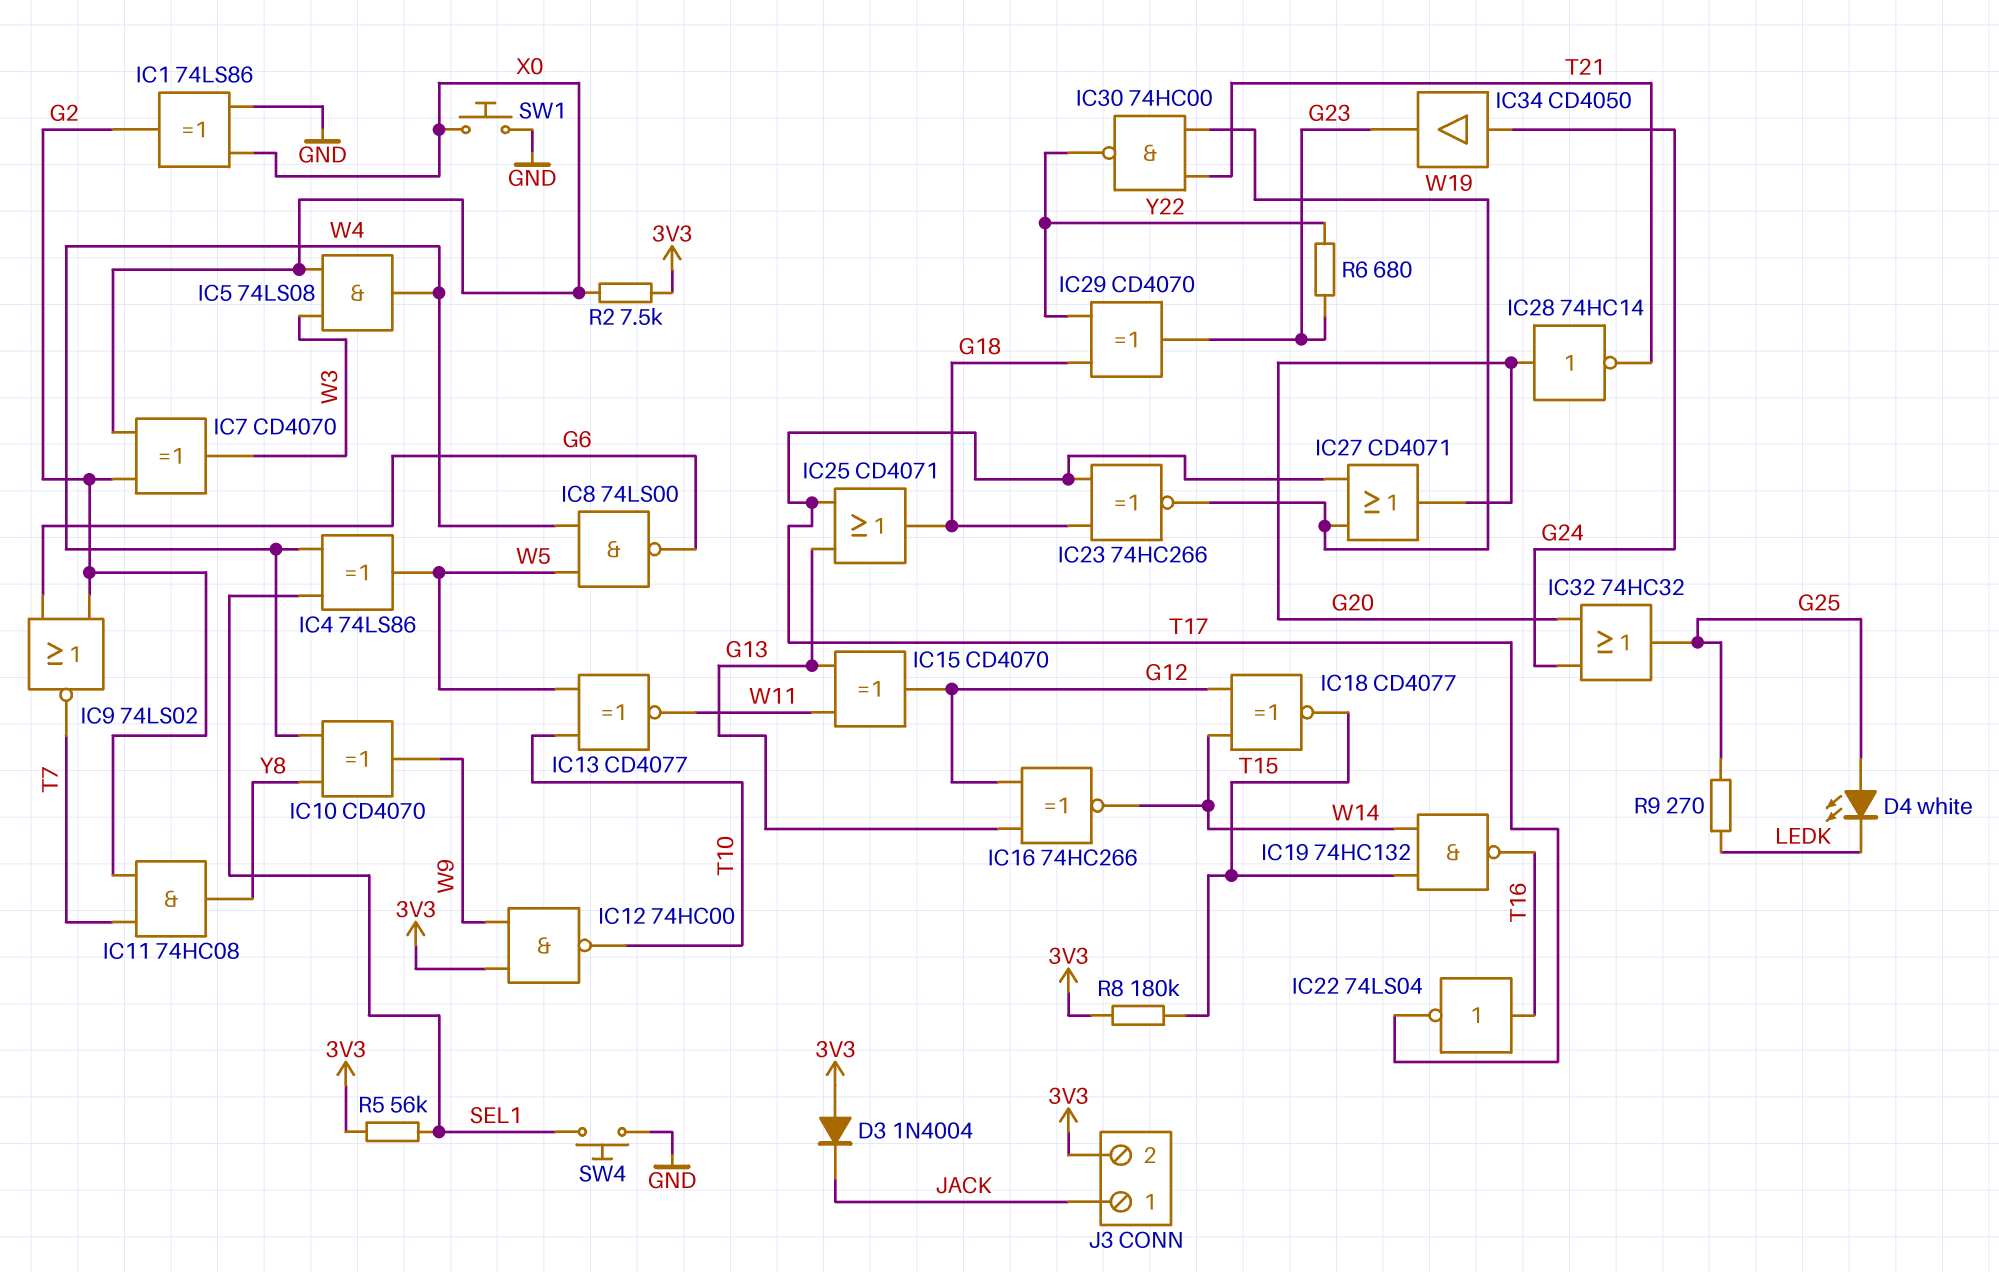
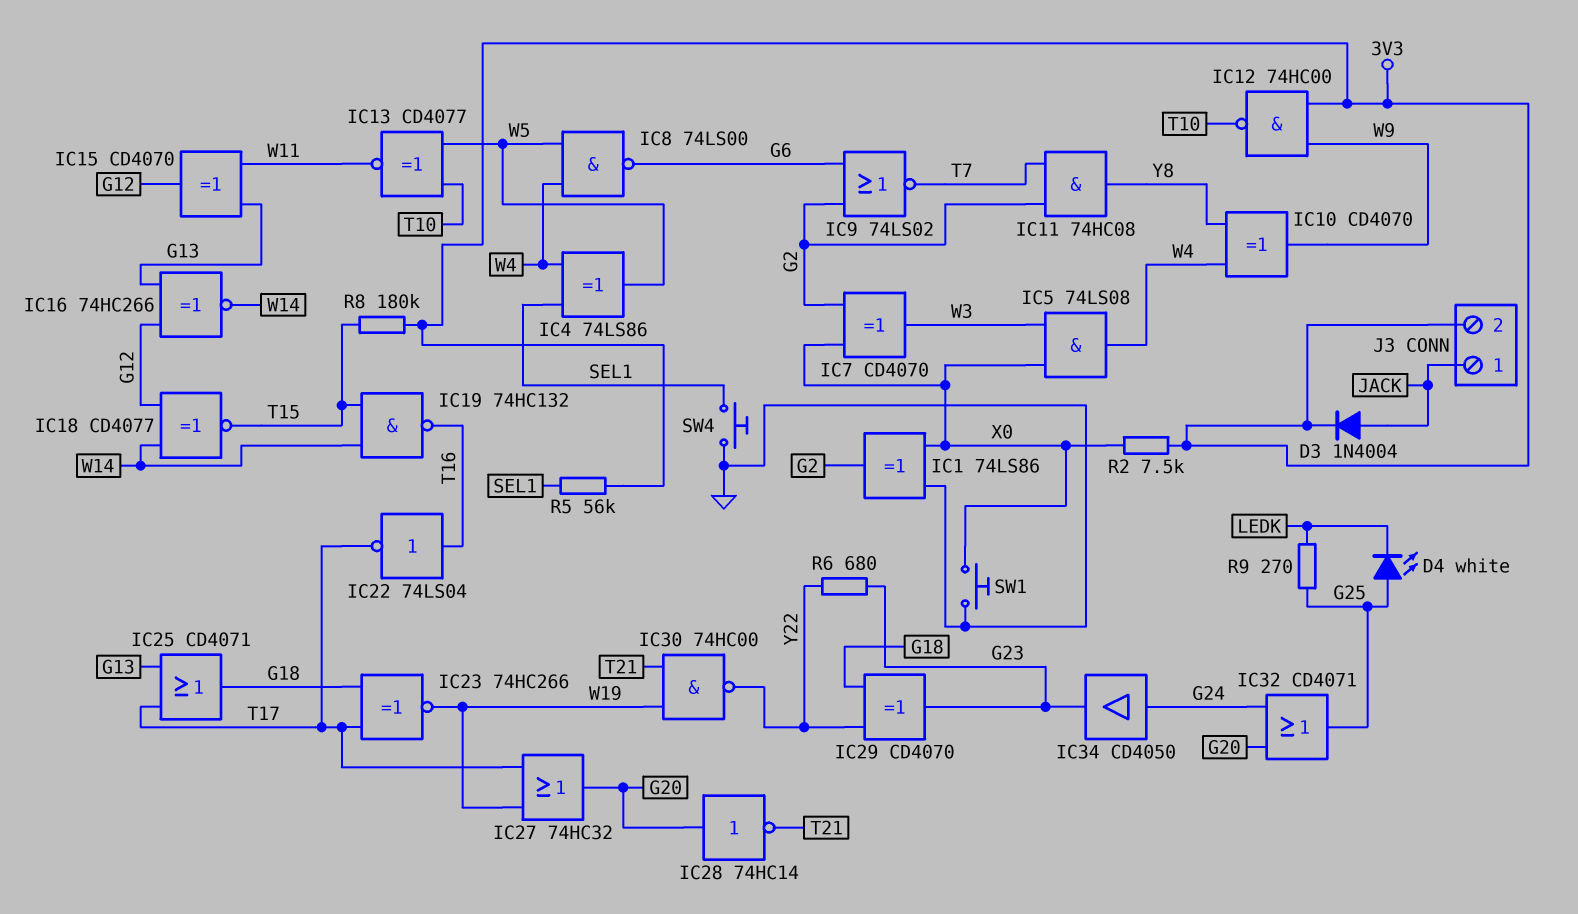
D3: diode 1N4004 (A 3V3, K JACK) -> diode 1N4004 (A JACK, K 3V3)
IC27: OR CD4071 (in T17, in W19, out G20) -> OR 74HC32 (in T17, in W19, out G20)
IC32: OR 74HC32 (in G20, in G24, out G25) -> OR CD4071 (in G20, in G24, out G25)

